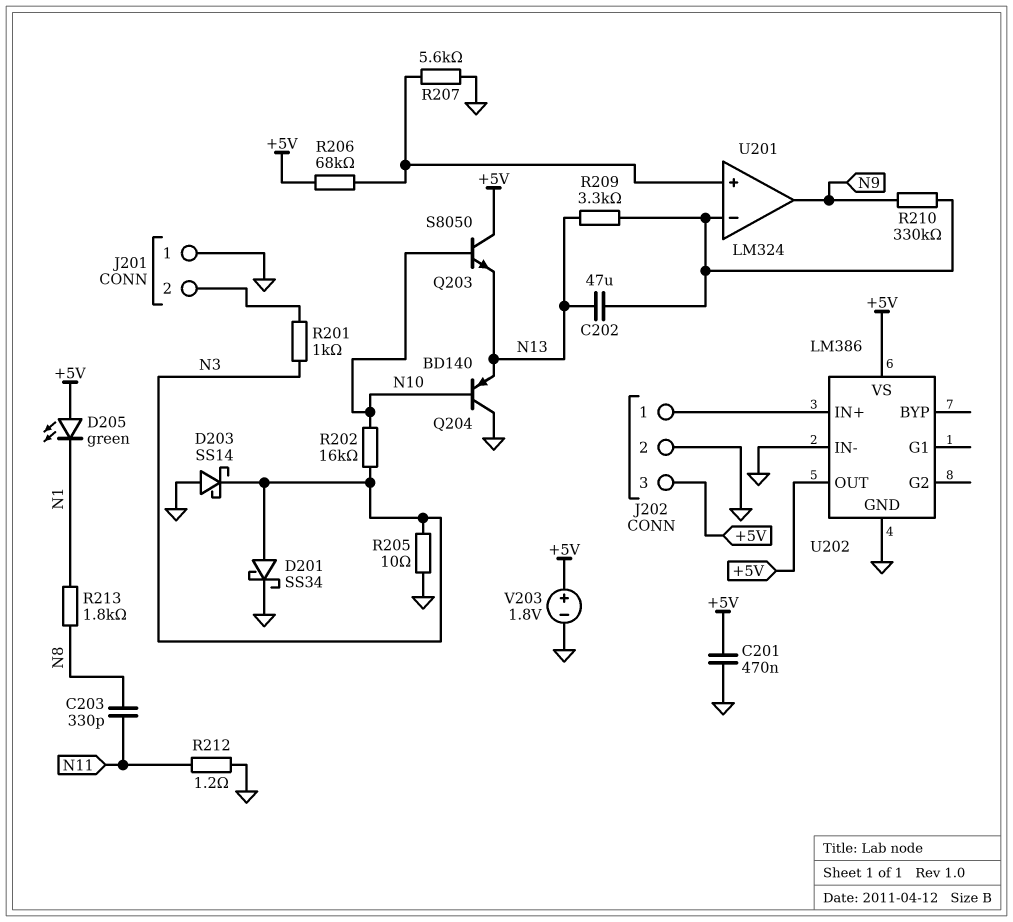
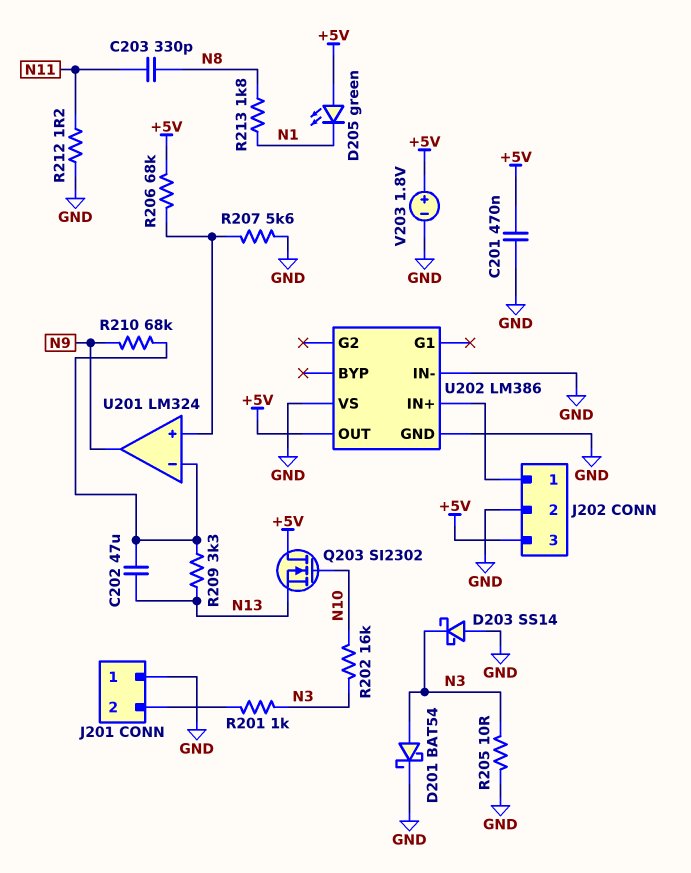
D201: schottky SS34 (A N3, K GND) -> schottky BAT54 (A N3, K GND)
Q203: NPN S8050 (B N10, C +5V, E N13) -> NMOS SI2302 (G N10, D +5V, S N13)
Q204: PNP BD140 (B N10, C GND, E N13) -> none
R210: 330k (N9, U201/in-) -> 68k (N9, U201/in-)
U202 pin VS: +5V -> GND

